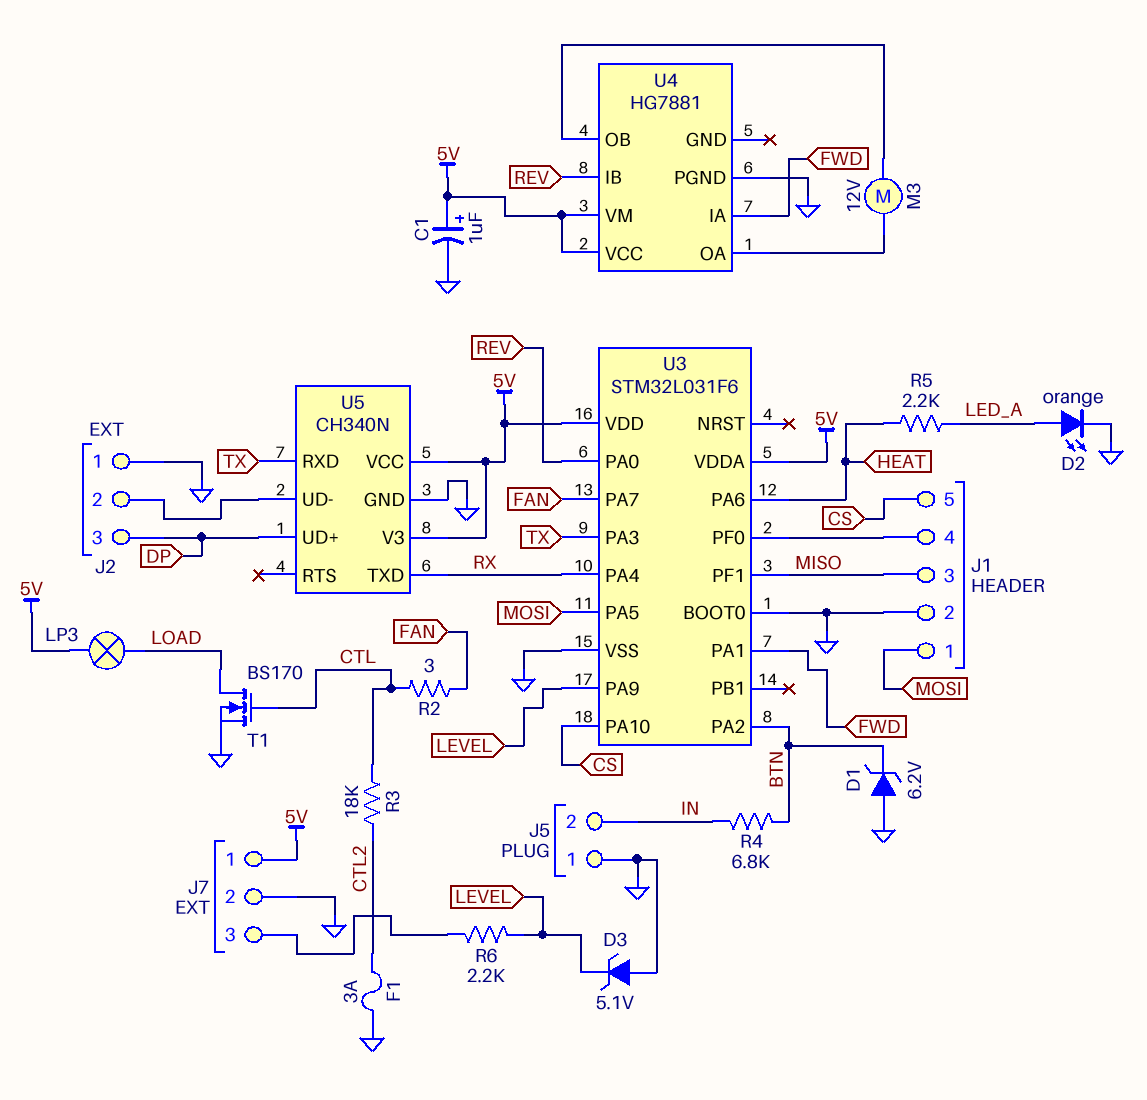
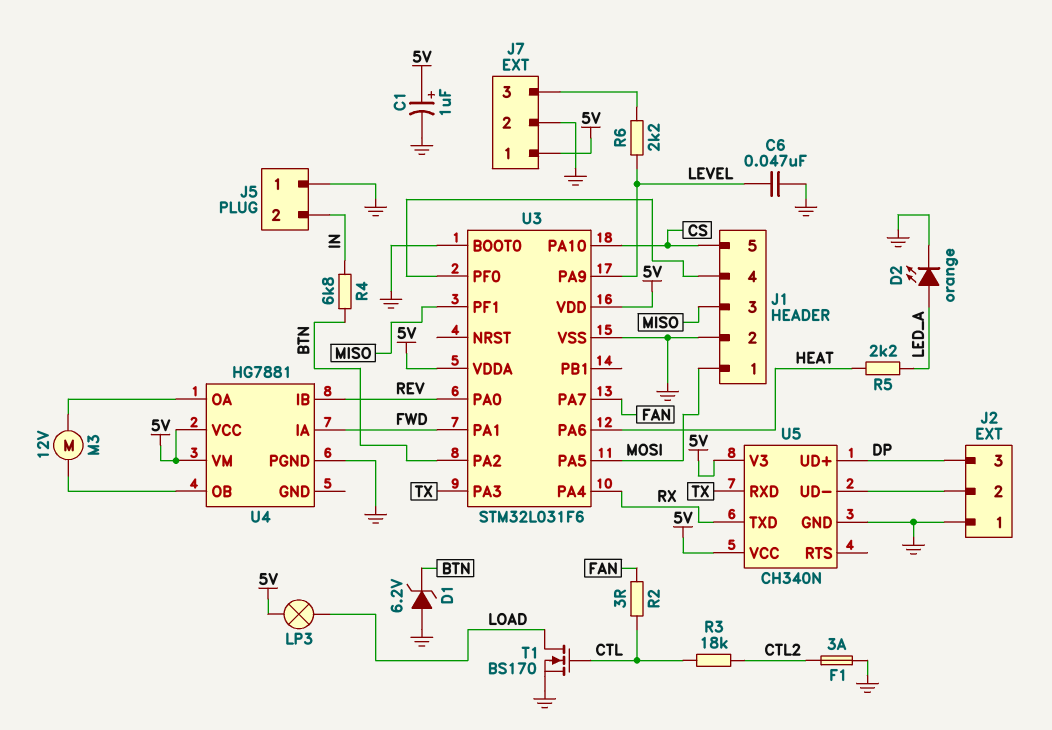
C6: none -> 47nF (GND, LEVEL)
D3: zener 5.1V (A GND, K LEVEL) -> none

